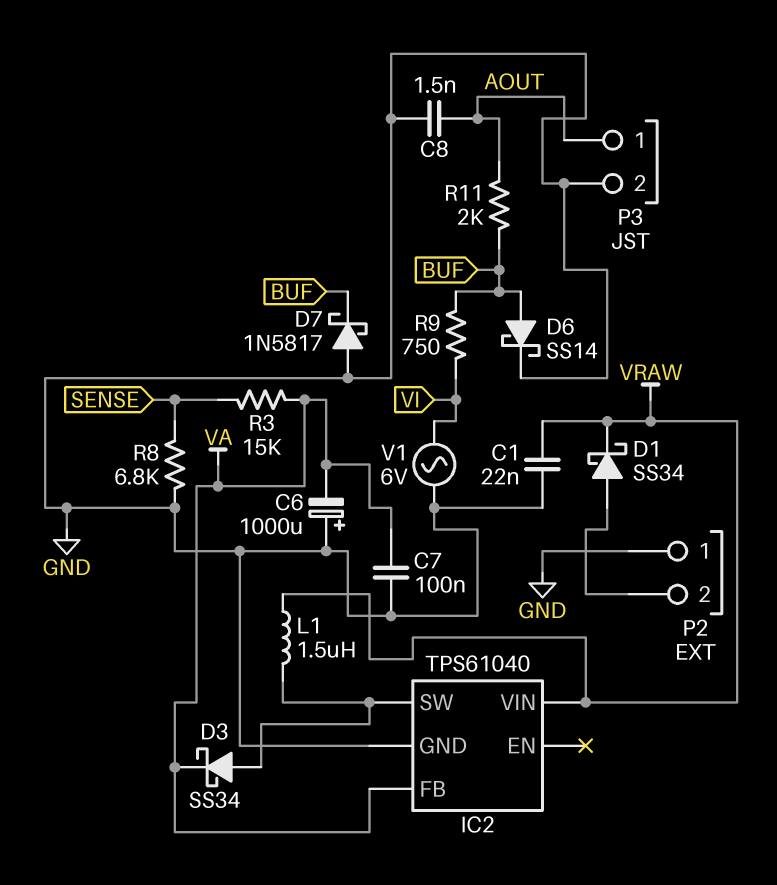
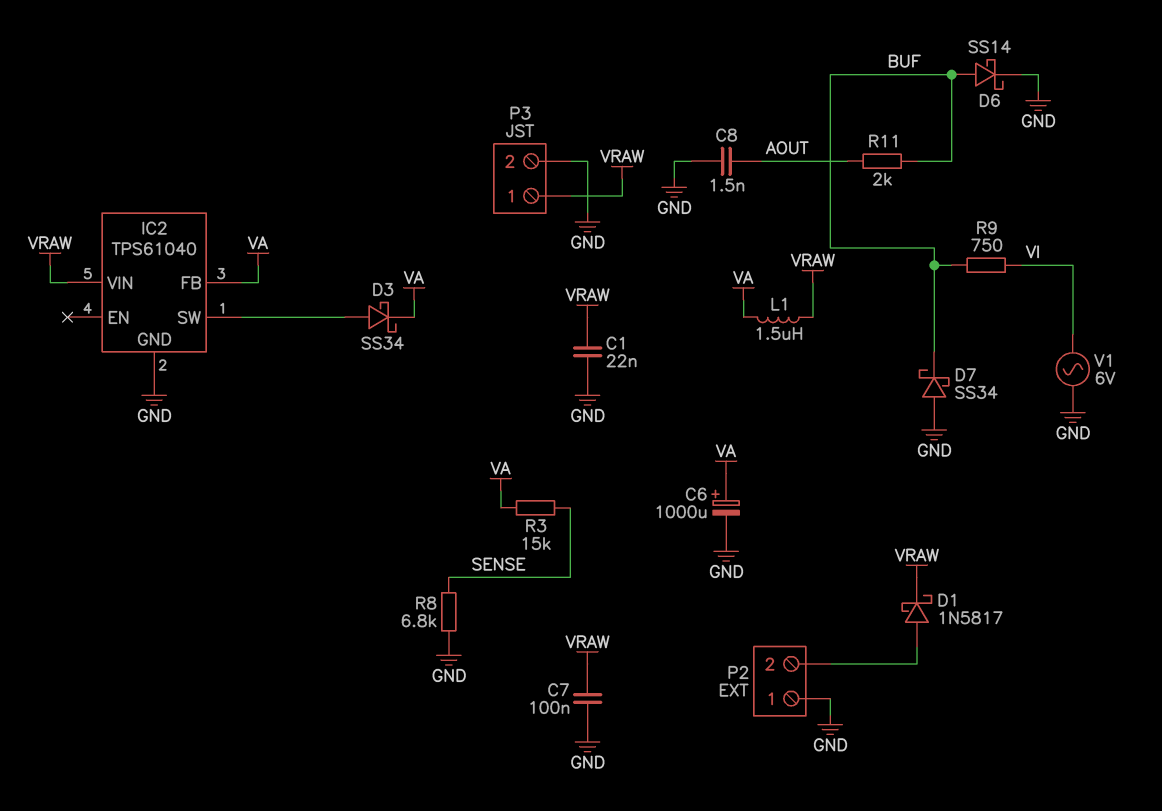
C6: 1000uF (plus GND, minus VA) -> 1000uF (plus VA, minus GND)
C7: 100nF (GND, VA) -> 100nF (GND, VRAW)
D1: schottky SS34 (A P2/2, K VRAW) -> schottky 1N5817 (A P2/2, K VRAW)
D7: schottky 1N5817 (A GND, K BUF) -> schottky SS34 (A GND, K BUF)
L1: 1.5uH (IC2/SW, VRAW) -> 1.5uH (VA, VRAW)
P3 pin 1: AOUT -> VRAW

